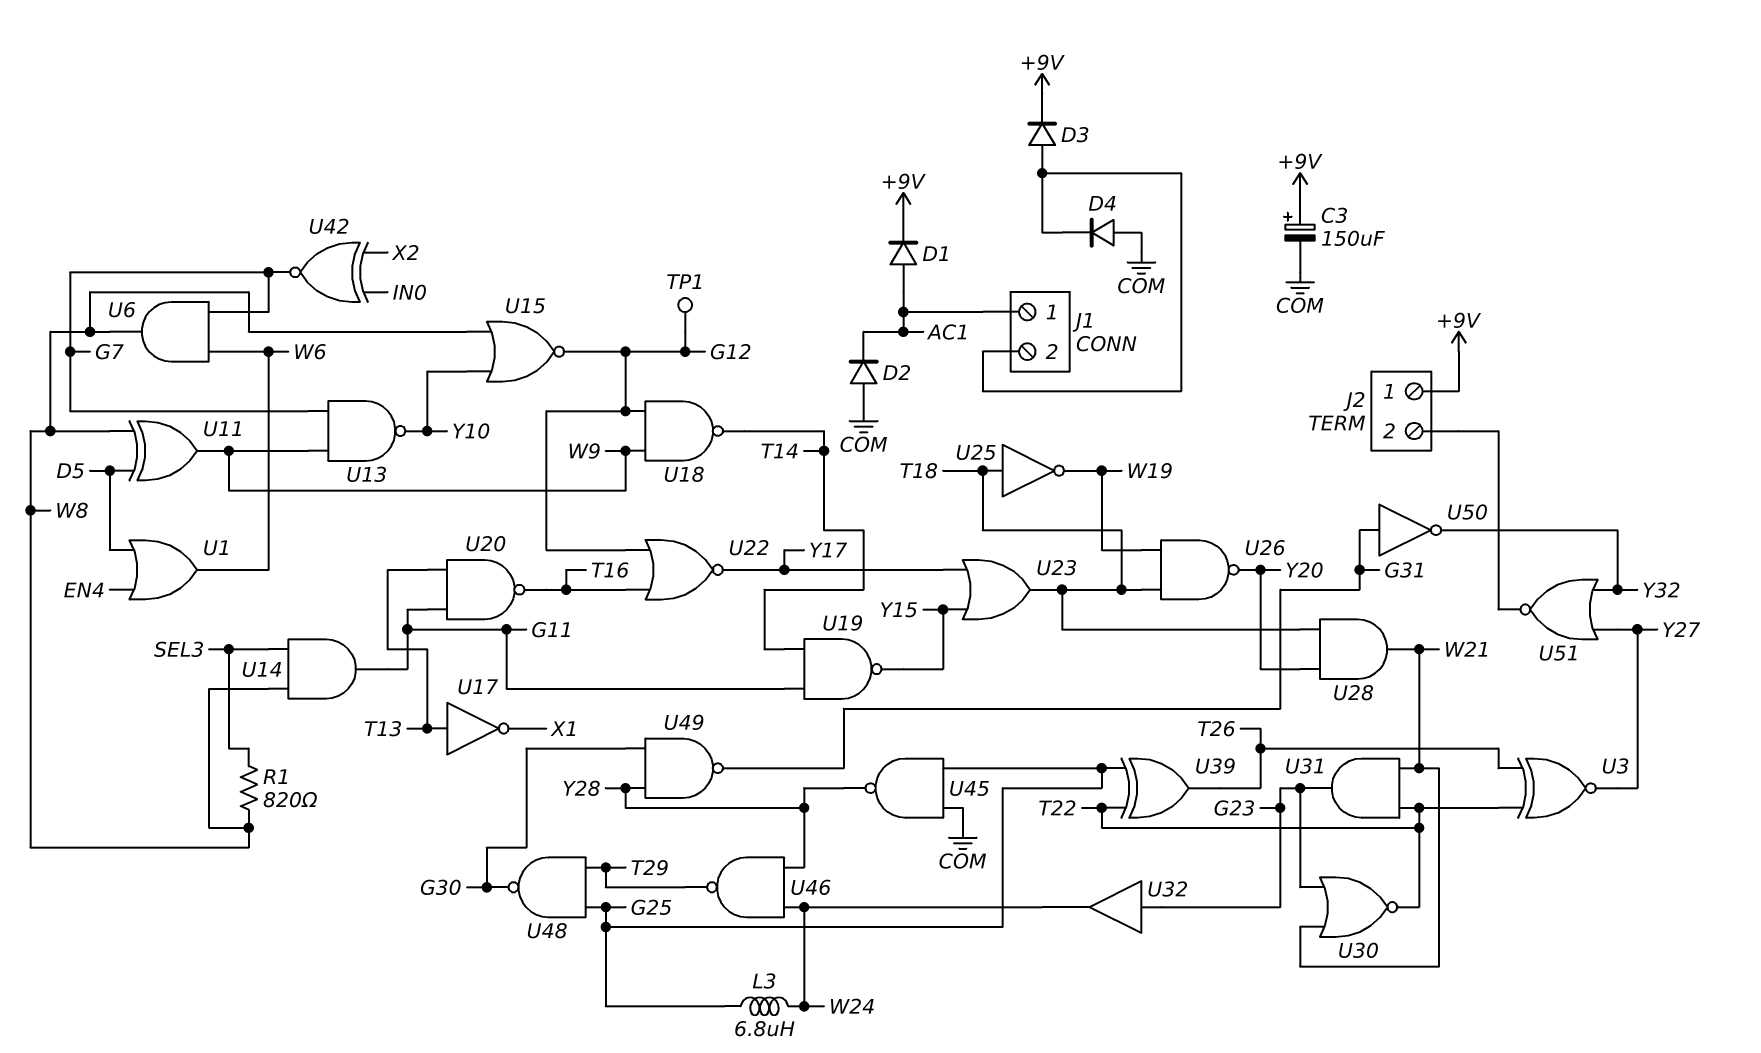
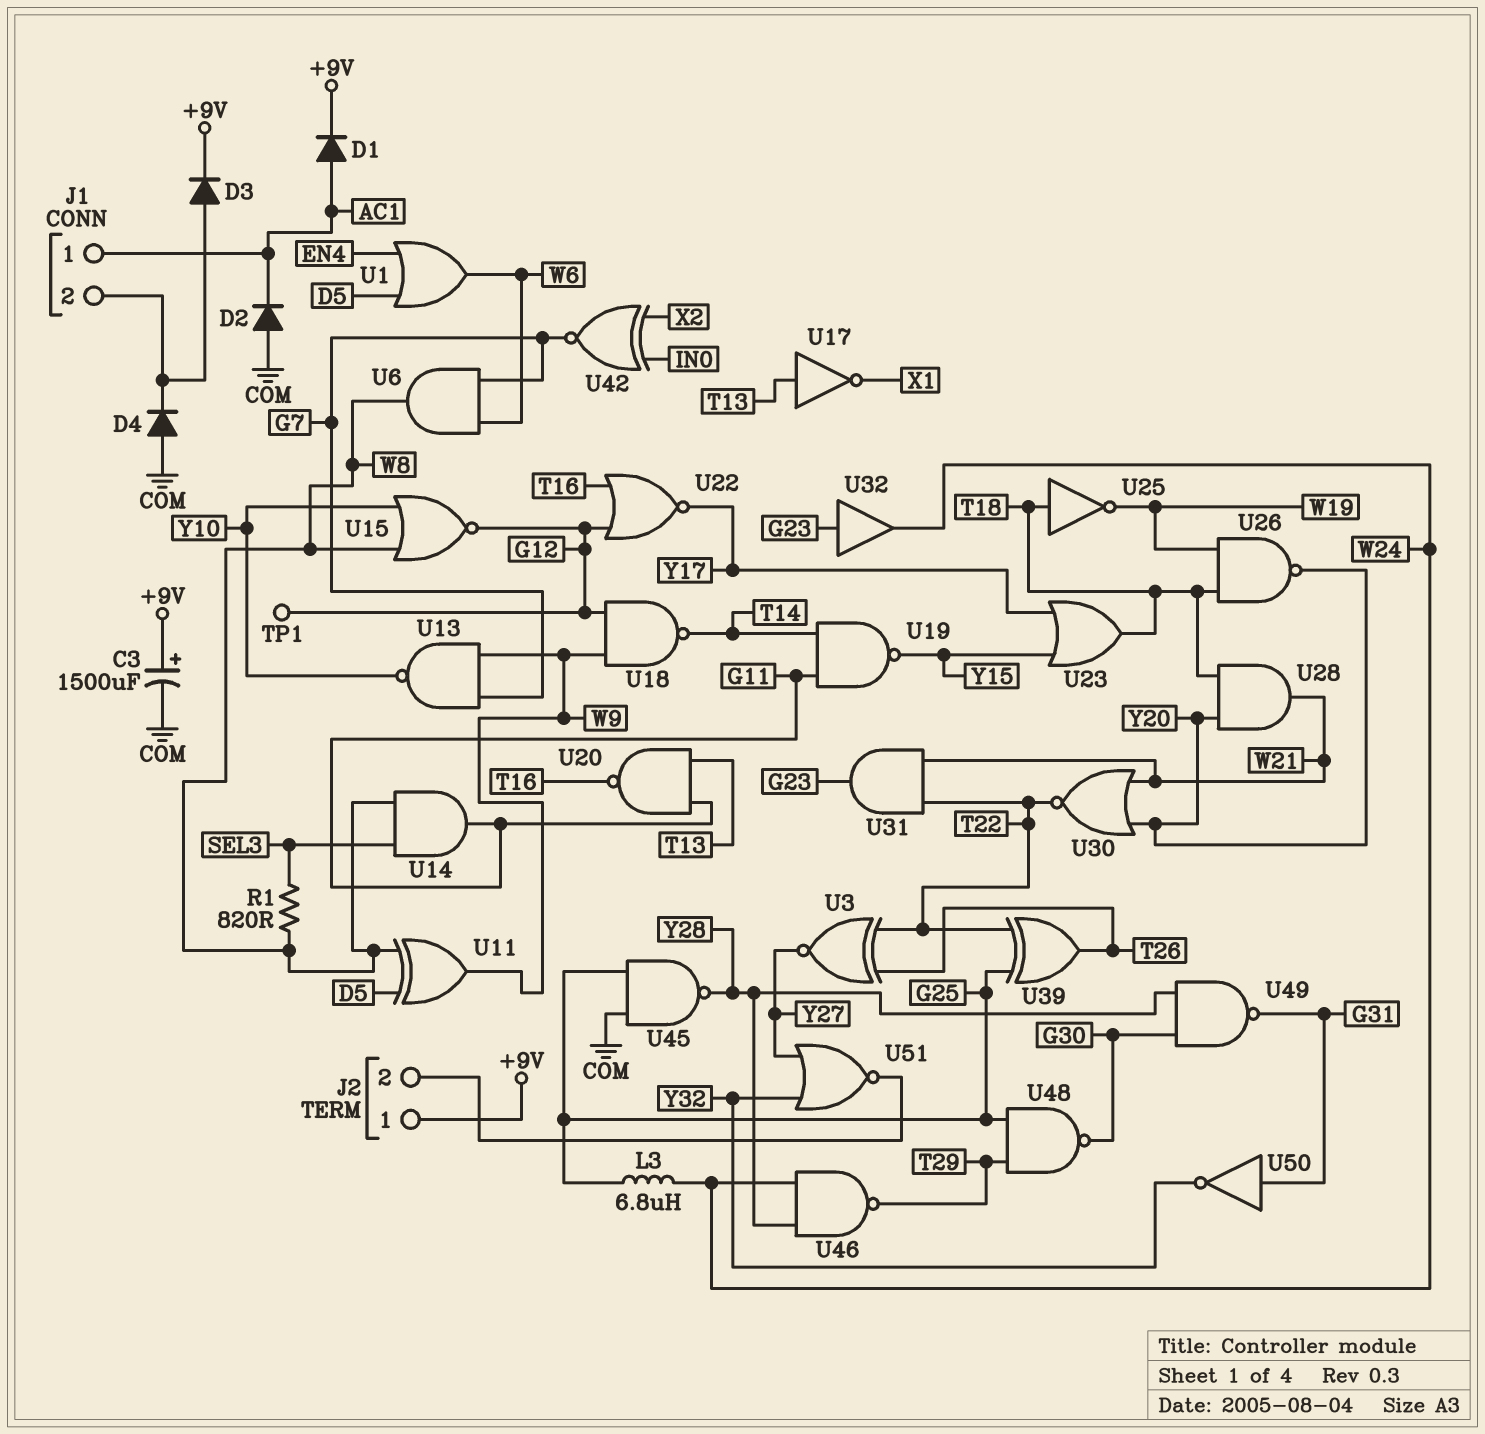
C3: 150uF (plus +9V, minus COM) -> 1500uF (plus +9V, minus COM)
U30: NOR (in G23, in W21, out T22) -> NOR (in W21, in Y20, out T22)

